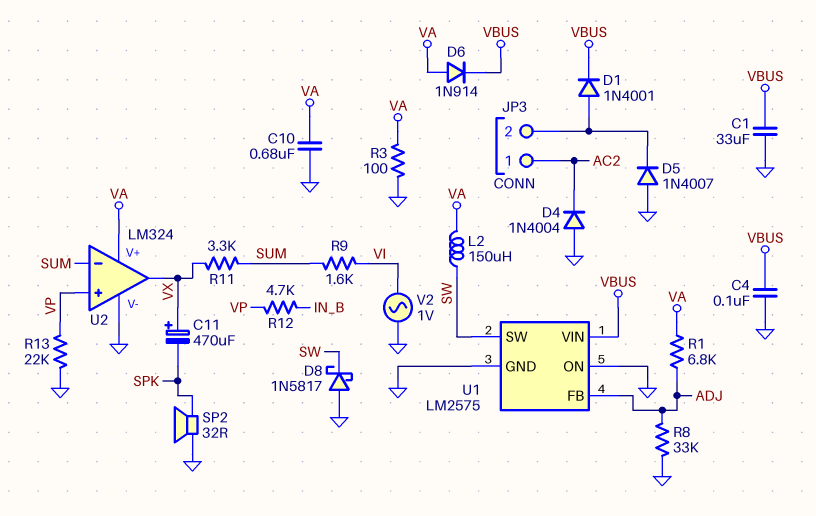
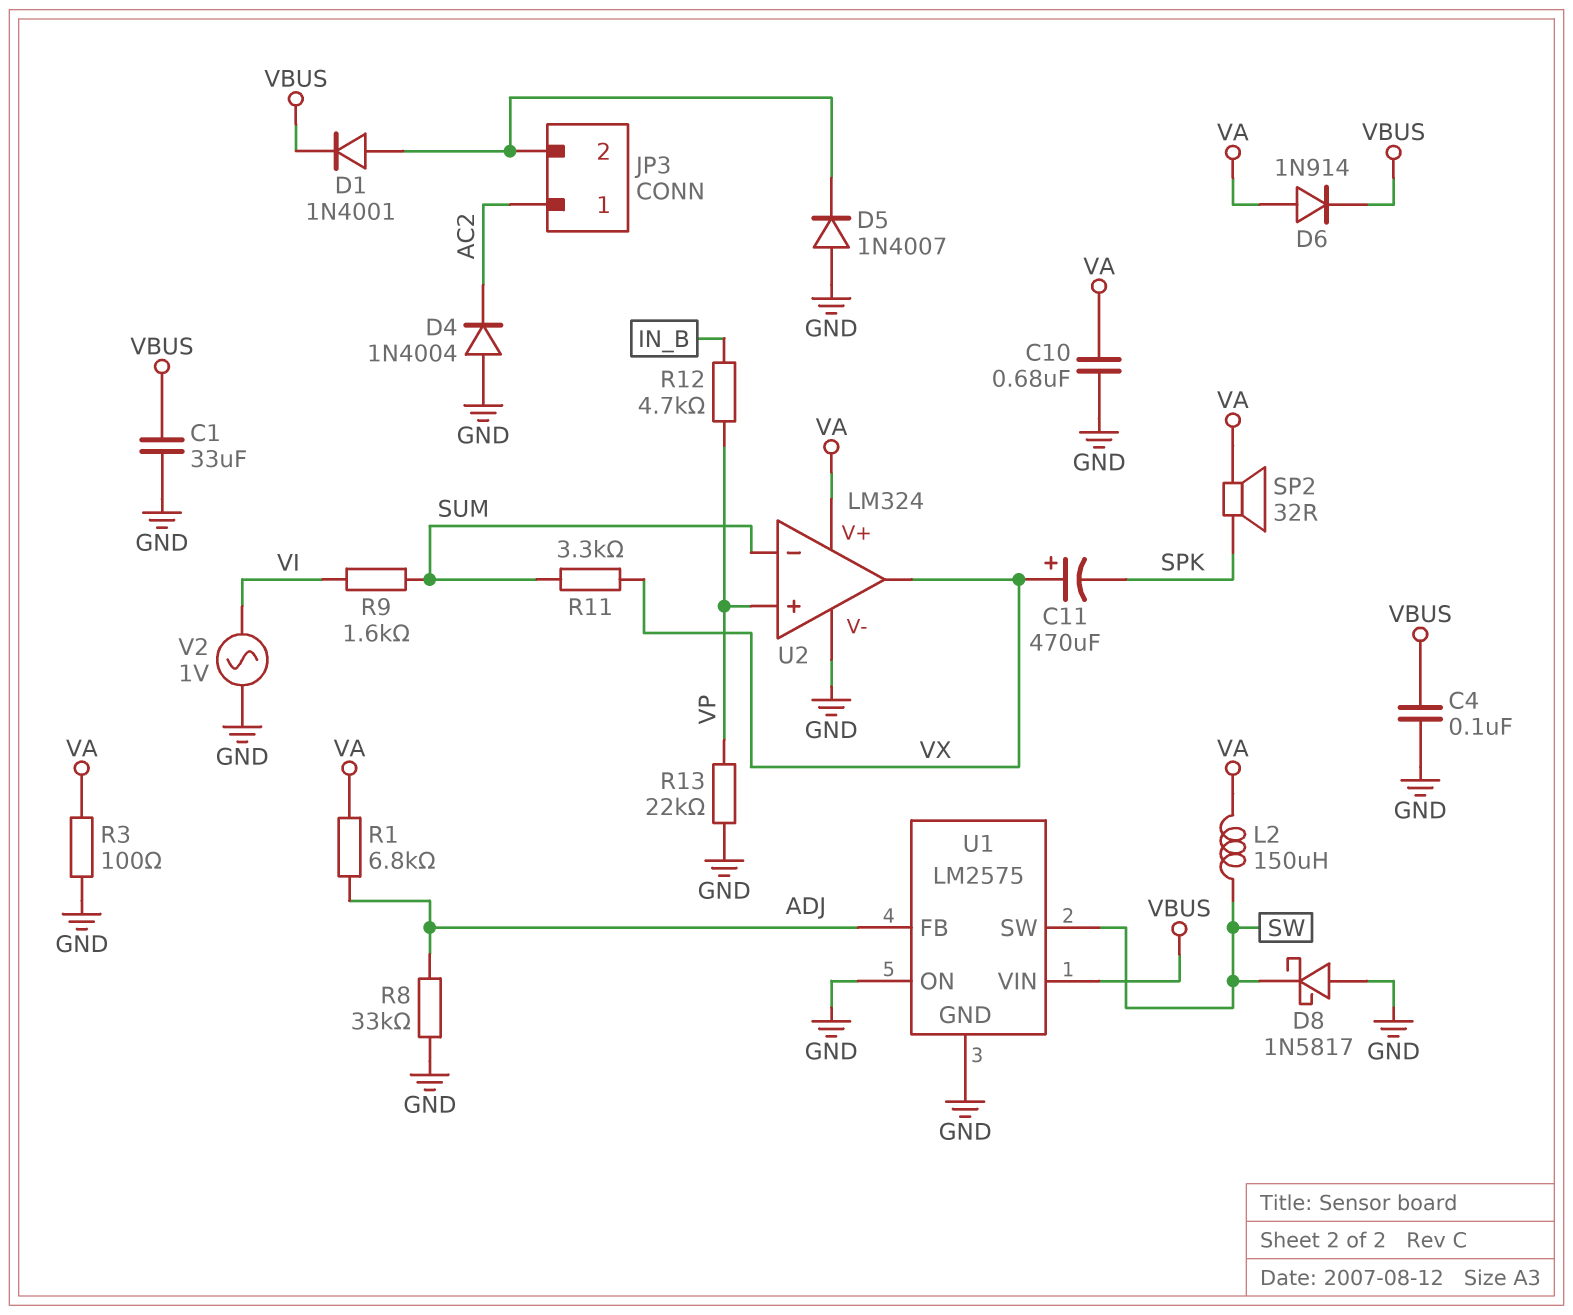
SP2: speaker 32R (GND, SPK) -> speaker 32R (SPK, VA)

